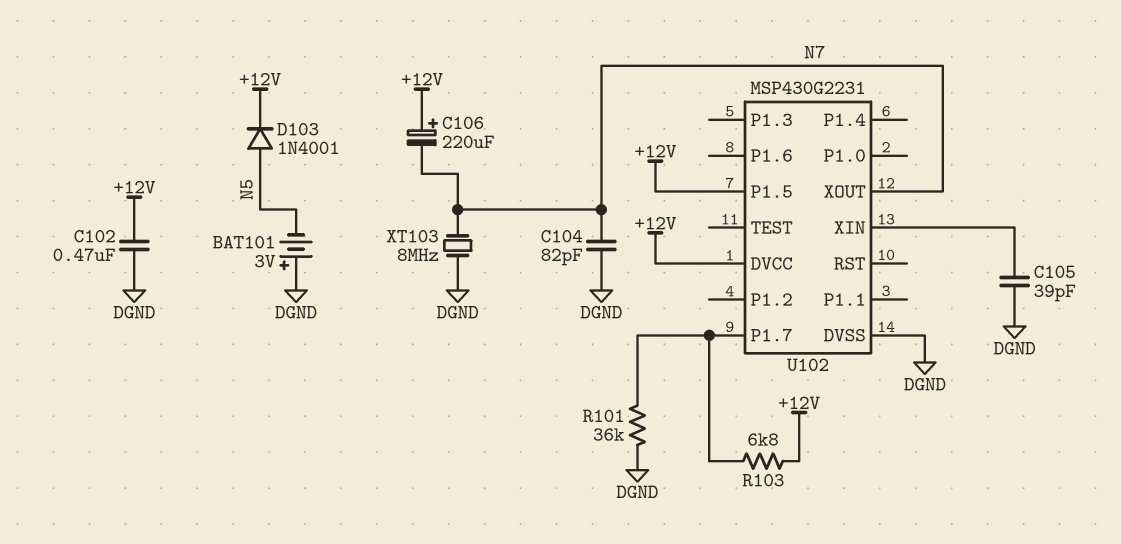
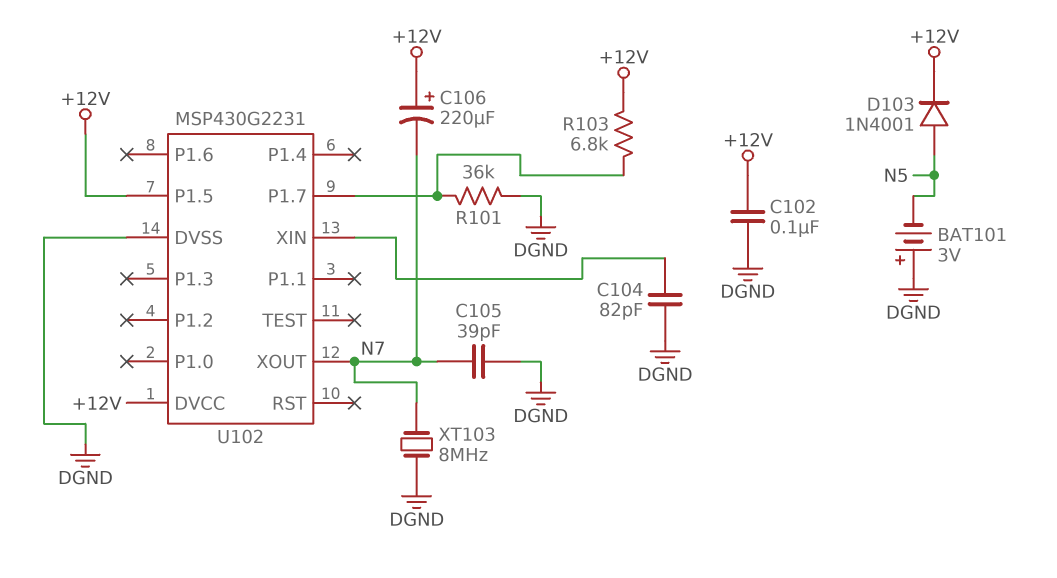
C102: 470nF (+12V, DGND) -> 100nF (+12V, DGND)
C104: 82pF (DGND, N7) -> 82pF (DGND, U102/XIN)
C105: 39pF (DGND, U102/XIN) -> 39pF (DGND, N7)

